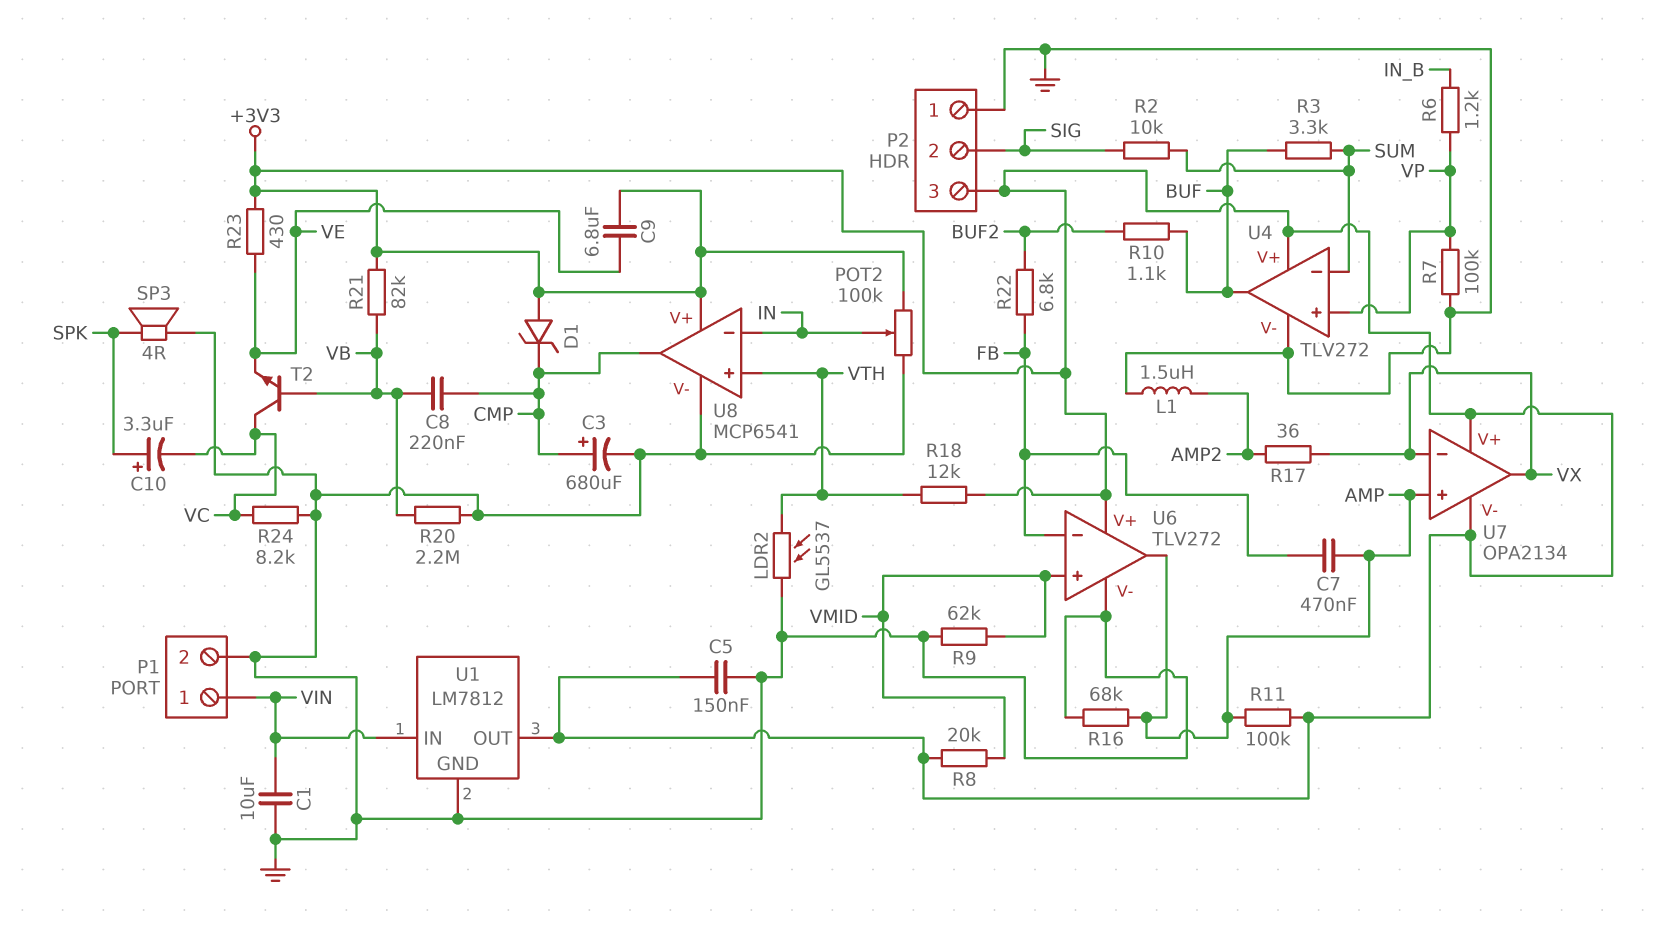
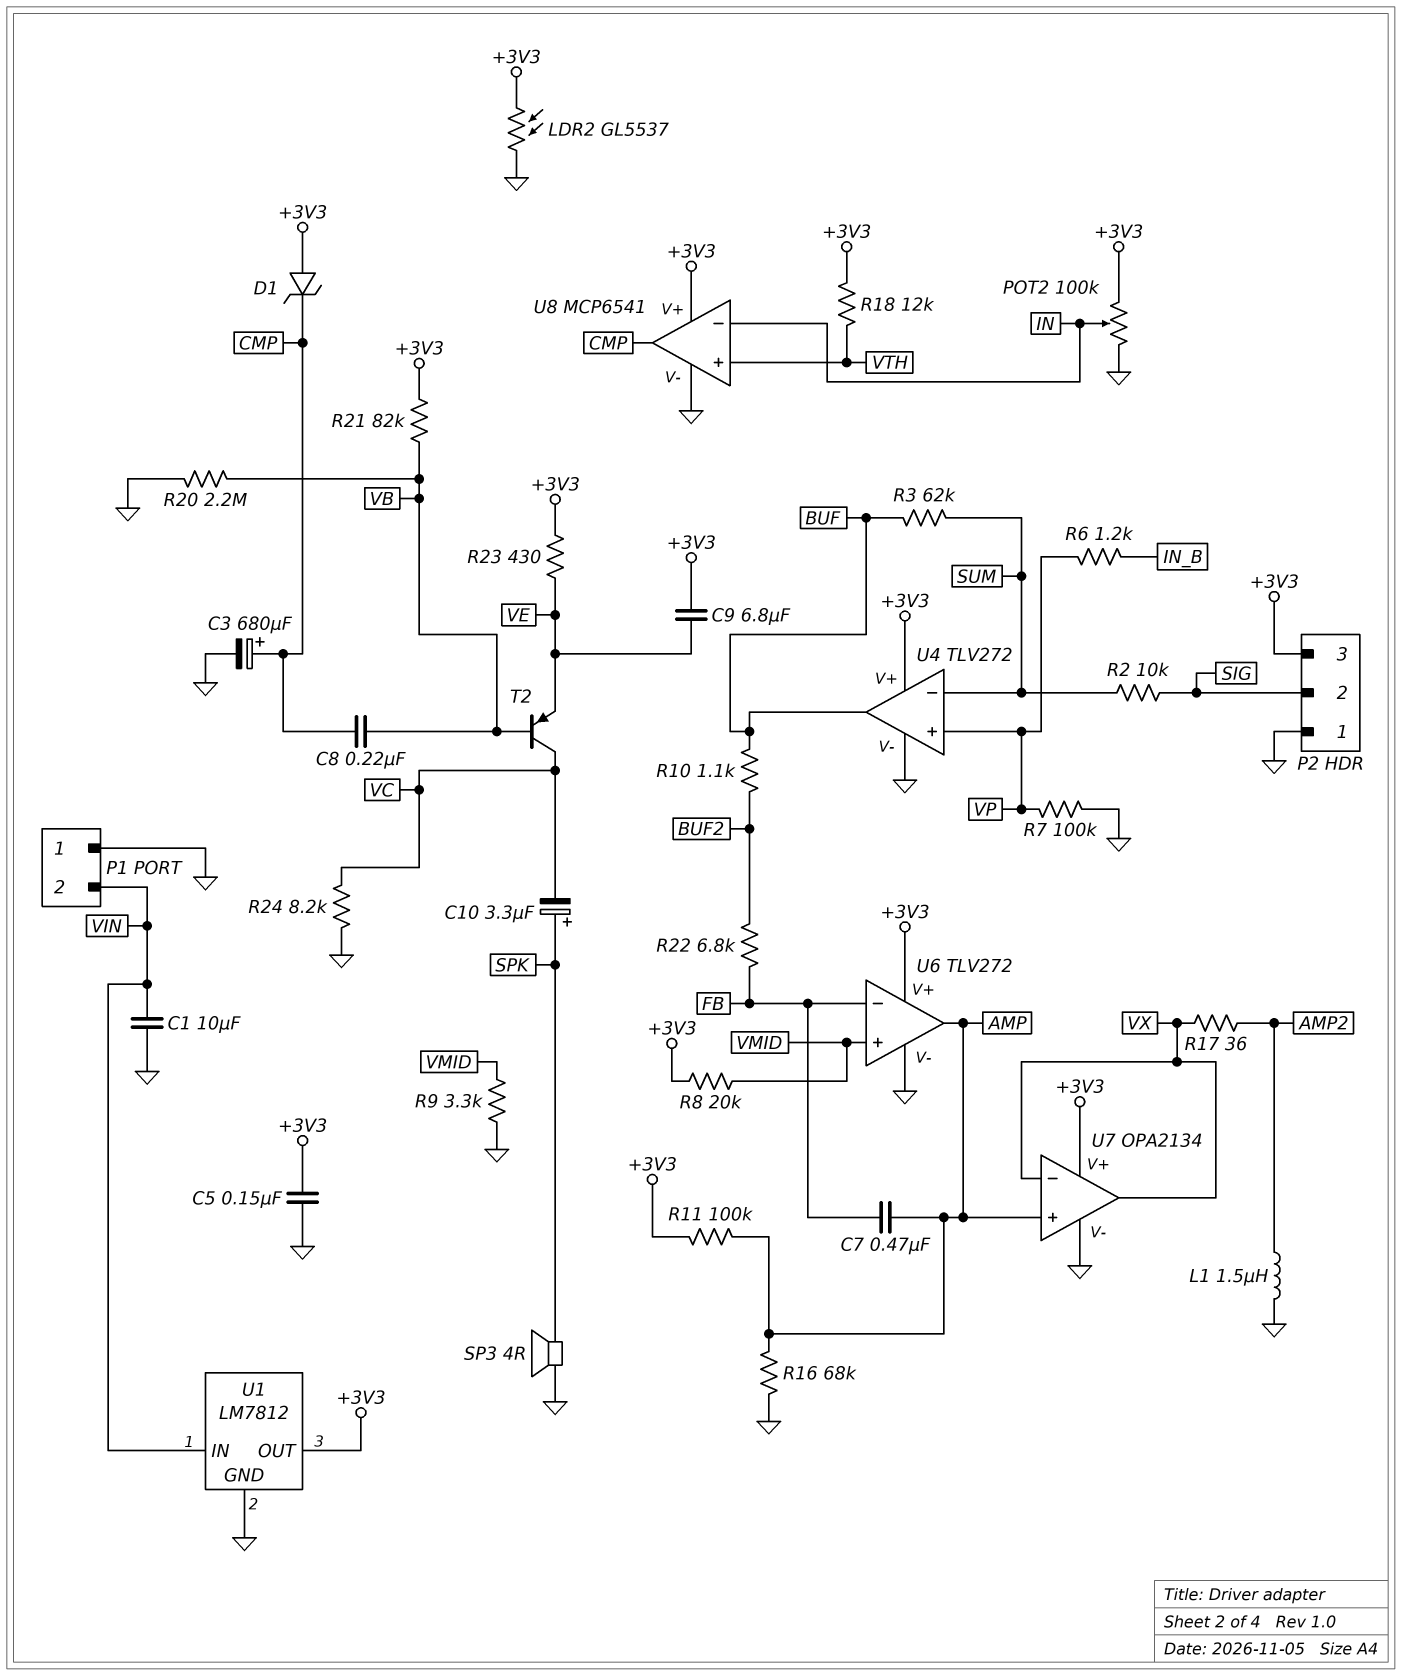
LDR2: GL5537 (GND, VTH) -> GL5537 (+3V3, GND)
P1 pin 1: VIN -> GND
P1 pin 2: GND -> VIN
R3: 3.3k (BUF, SUM) -> 62k (BUF, SUM)
R9: 62k (GND, VMID) -> 3.3k (GND, VMID)
T2: NPN (B VB, C VC, E VE) -> PNP (B VB, C VC, E VE)
U7 pin V-: +3V3 -> GND

